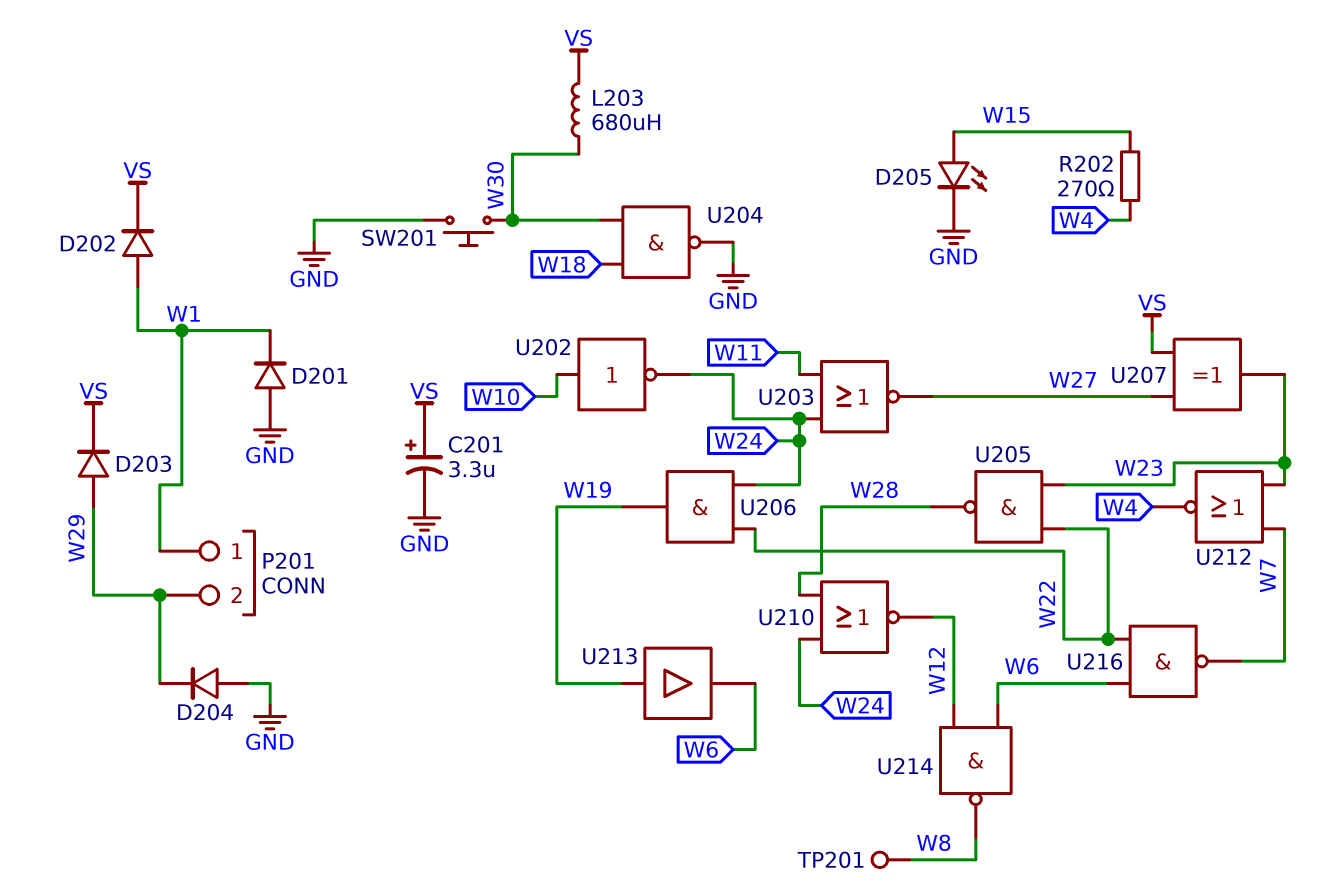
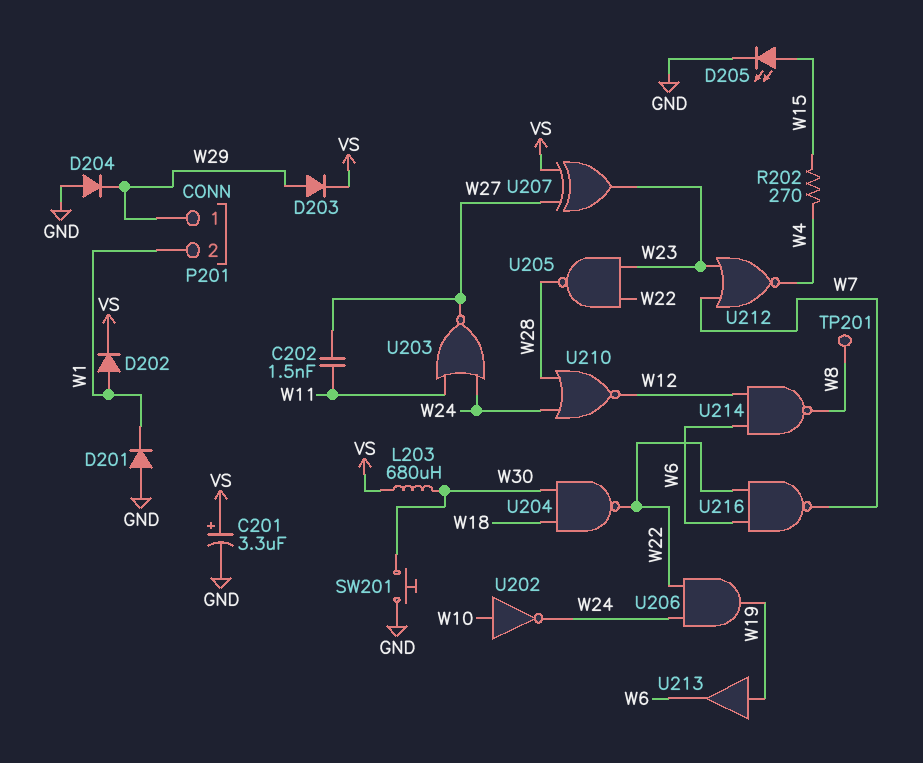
C202: none -> 1.5nF (W11, W27)
P201 pin 1: W1 -> W29
P201 pin 2: W29 -> W1
U204: NAND (in W18, in W30, out GND) -> NAND (in W18, in W30, out W22)

